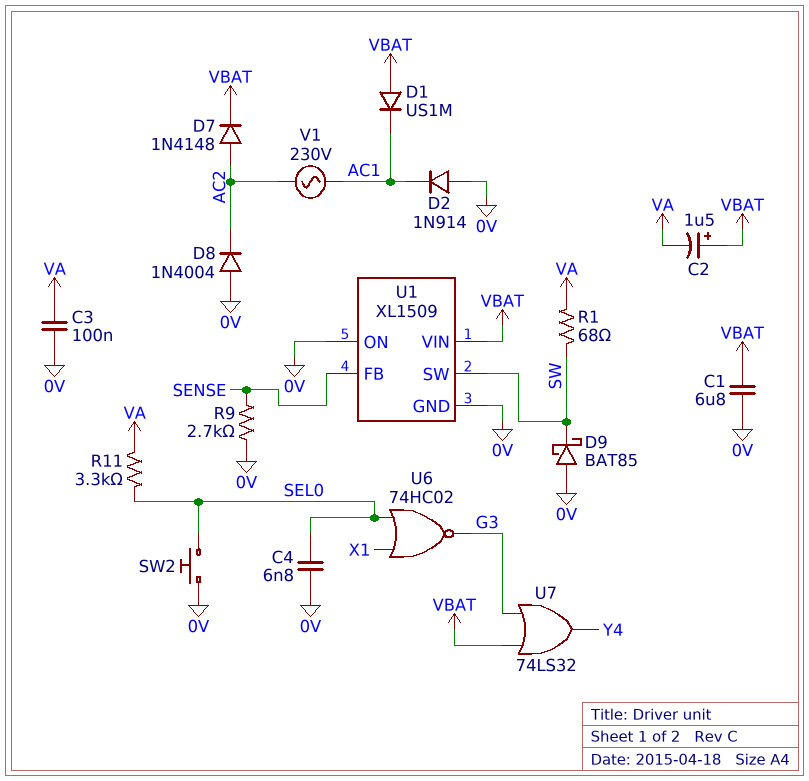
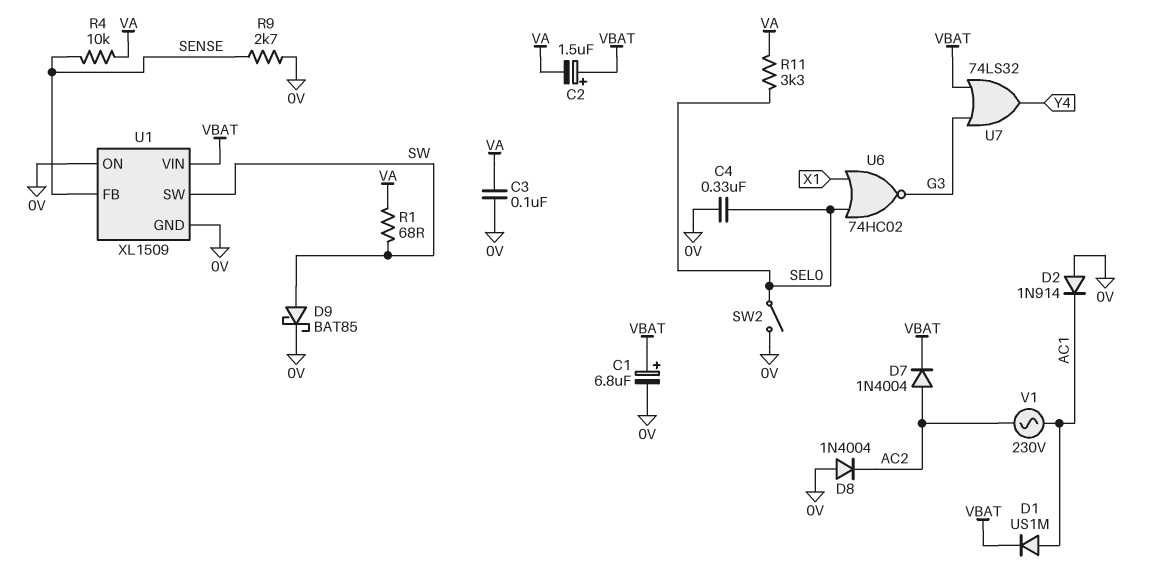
C1: 6.8uF (0V, VBAT) -> 6.8uF (plus VBAT, minus 0V)
C4: 6.8nF (0V, SEL0) -> 330nF (0V, SEL0)
D1: diode US1M (A VBAT, K AC1) -> diode US1M (A AC1, K VBAT)
D7: diode 1N4148 (A AC2, K VBAT) -> diode 1N4004 (A AC2, K VBAT)
D9: schottky BAT85 (A 0V, K SW) -> schottky BAT85 (A SW, K 0V)
R4: none -> 10k (SENSE, VA)
SW2: button (0V, SEL0) -> switch (0V, SEL0)

